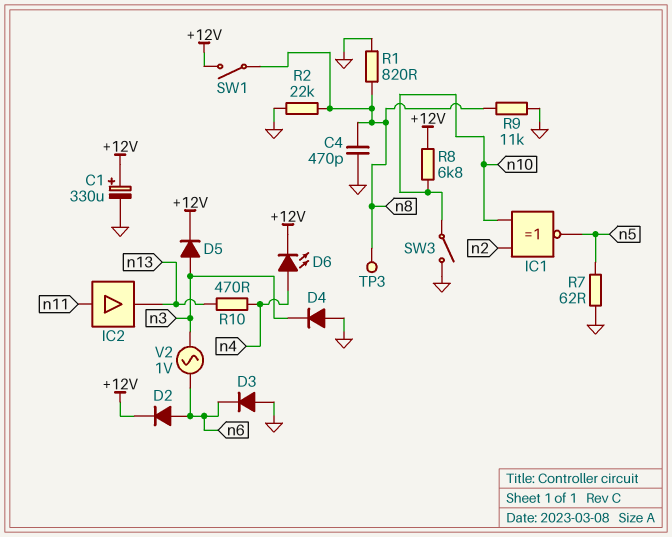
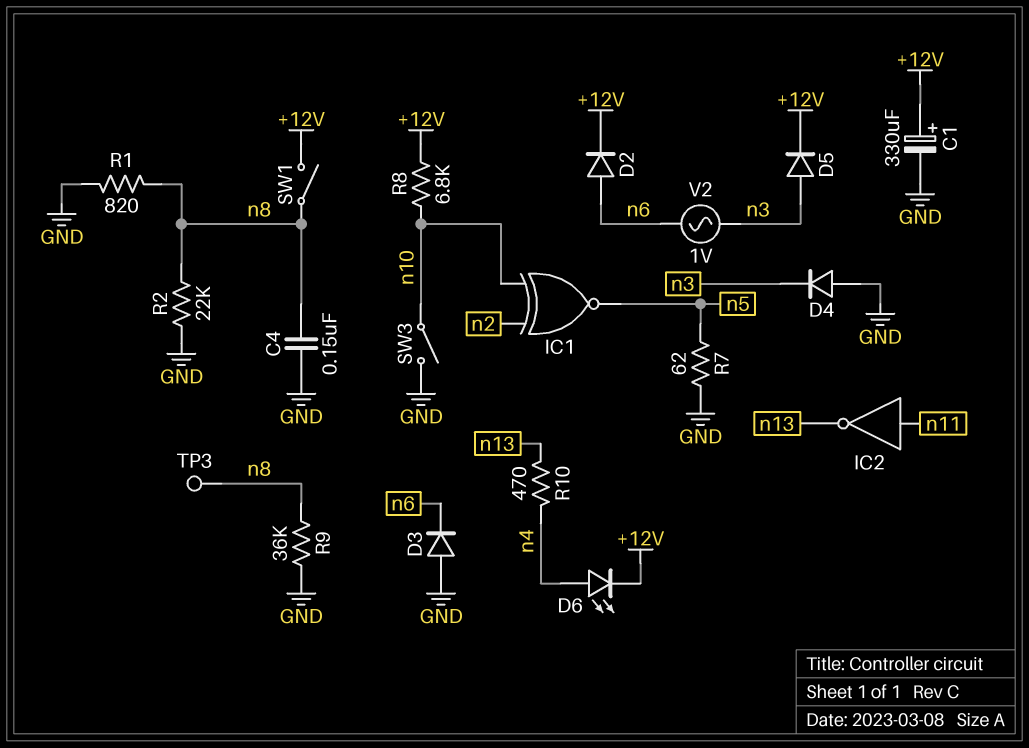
C4: 470pF (GND, n8) -> 150nF (GND, n8)
IC2: buffer (in n11, out n13) -> NOT (in n11, out n13)
R9: 11k (GND, n8) -> 36k (GND, n8)

